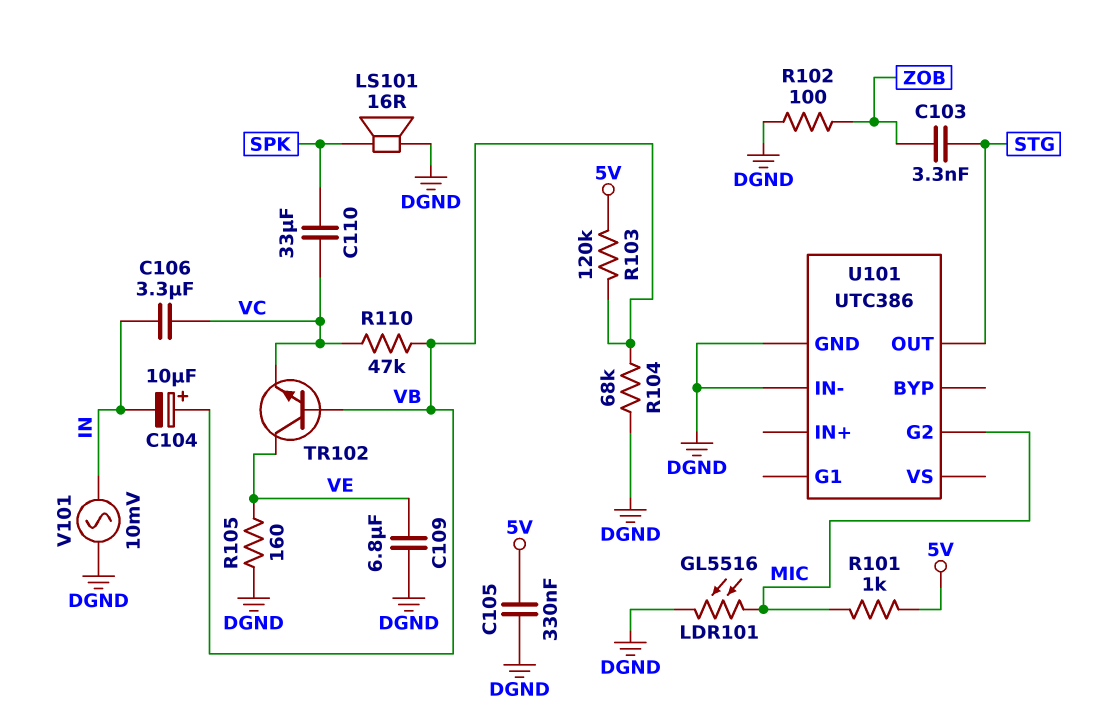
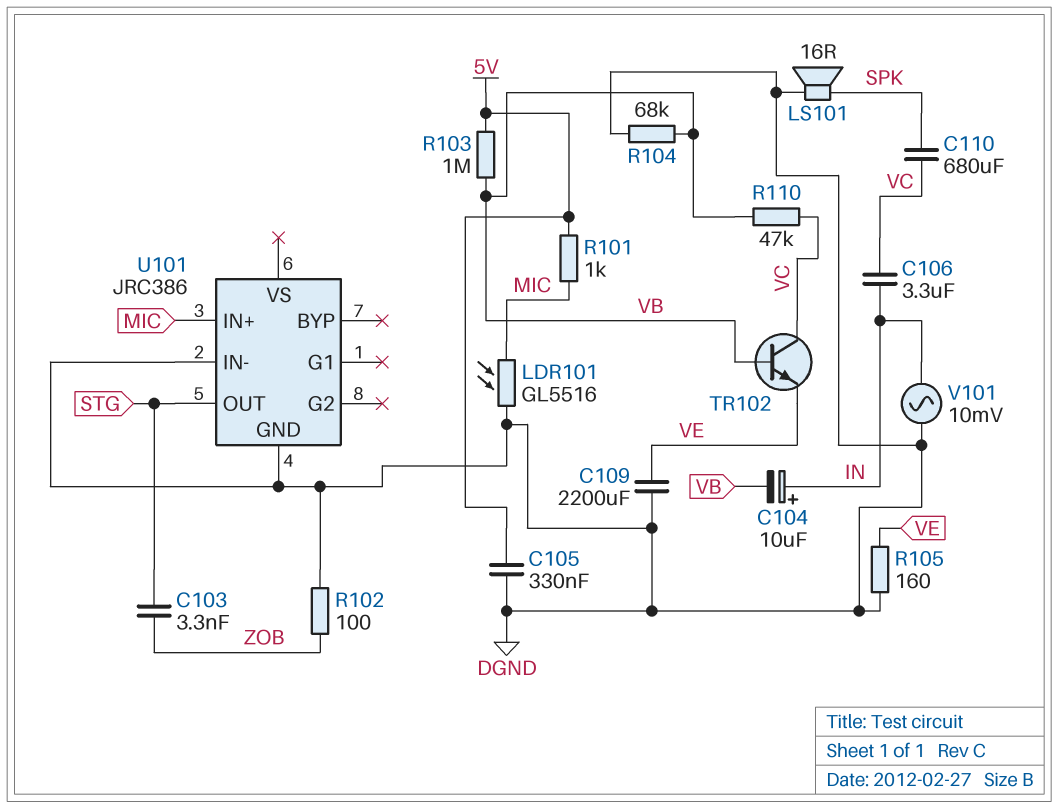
C104: 10uF (plus VB, minus IN) -> 10uF (plus IN, minus VB)
C109: 6.8uF (DGND, VE) -> 2200uF (DGND, VE)
C110: 33uF (SPK, VC) -> 680uF (SPK, VC)
R103: 120k (5V, VB) -> 1M (5V, VB)
TR102: NPN (B VB, C VE, E VC) -> NPN (B VB, C VC, E VE)
U101: UTC386 -> JRC386
U101 pin G2: MIC -> none
U101 pin IN+: none -> MIC

